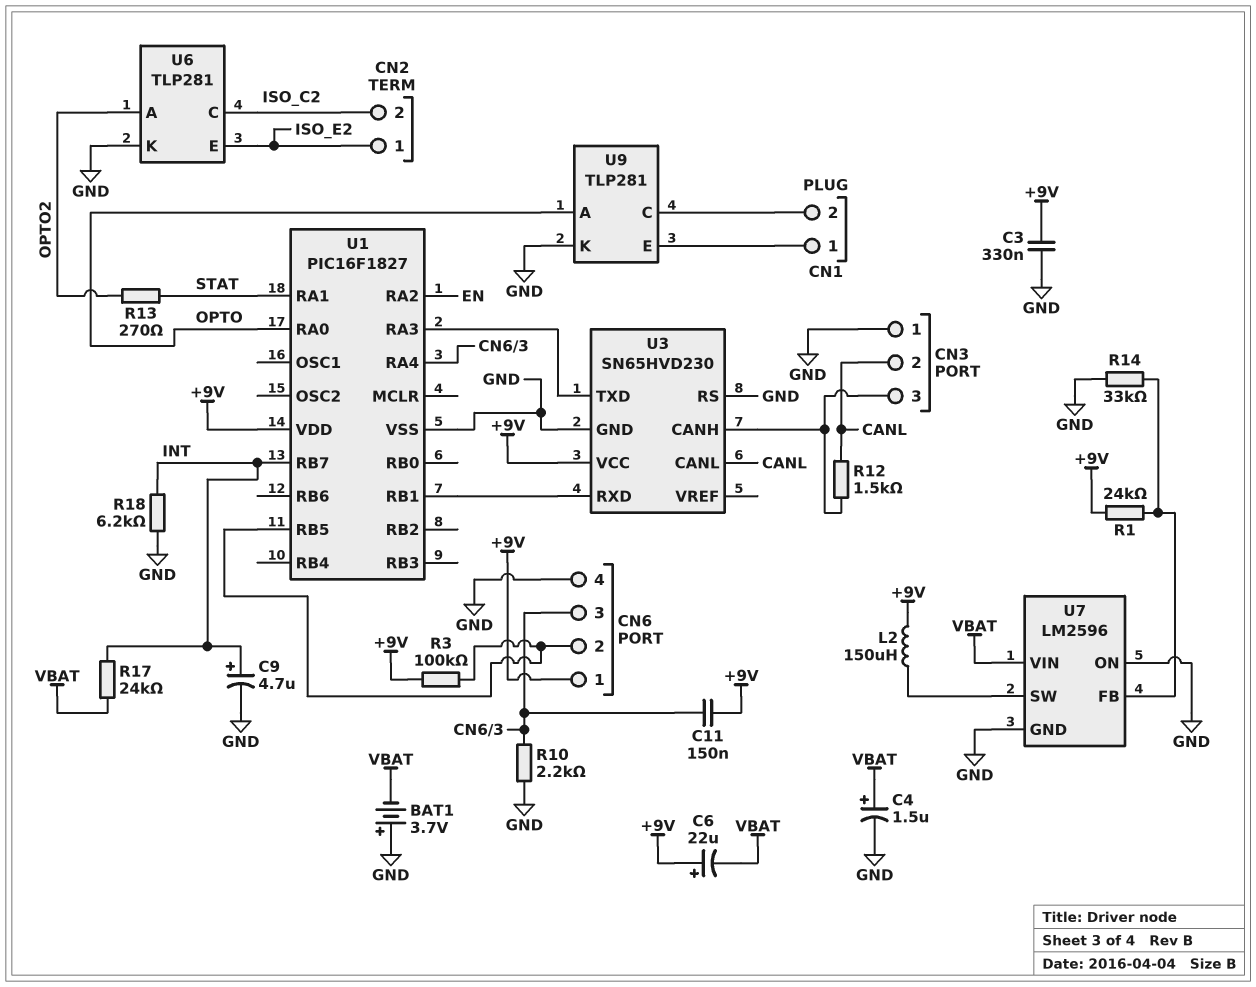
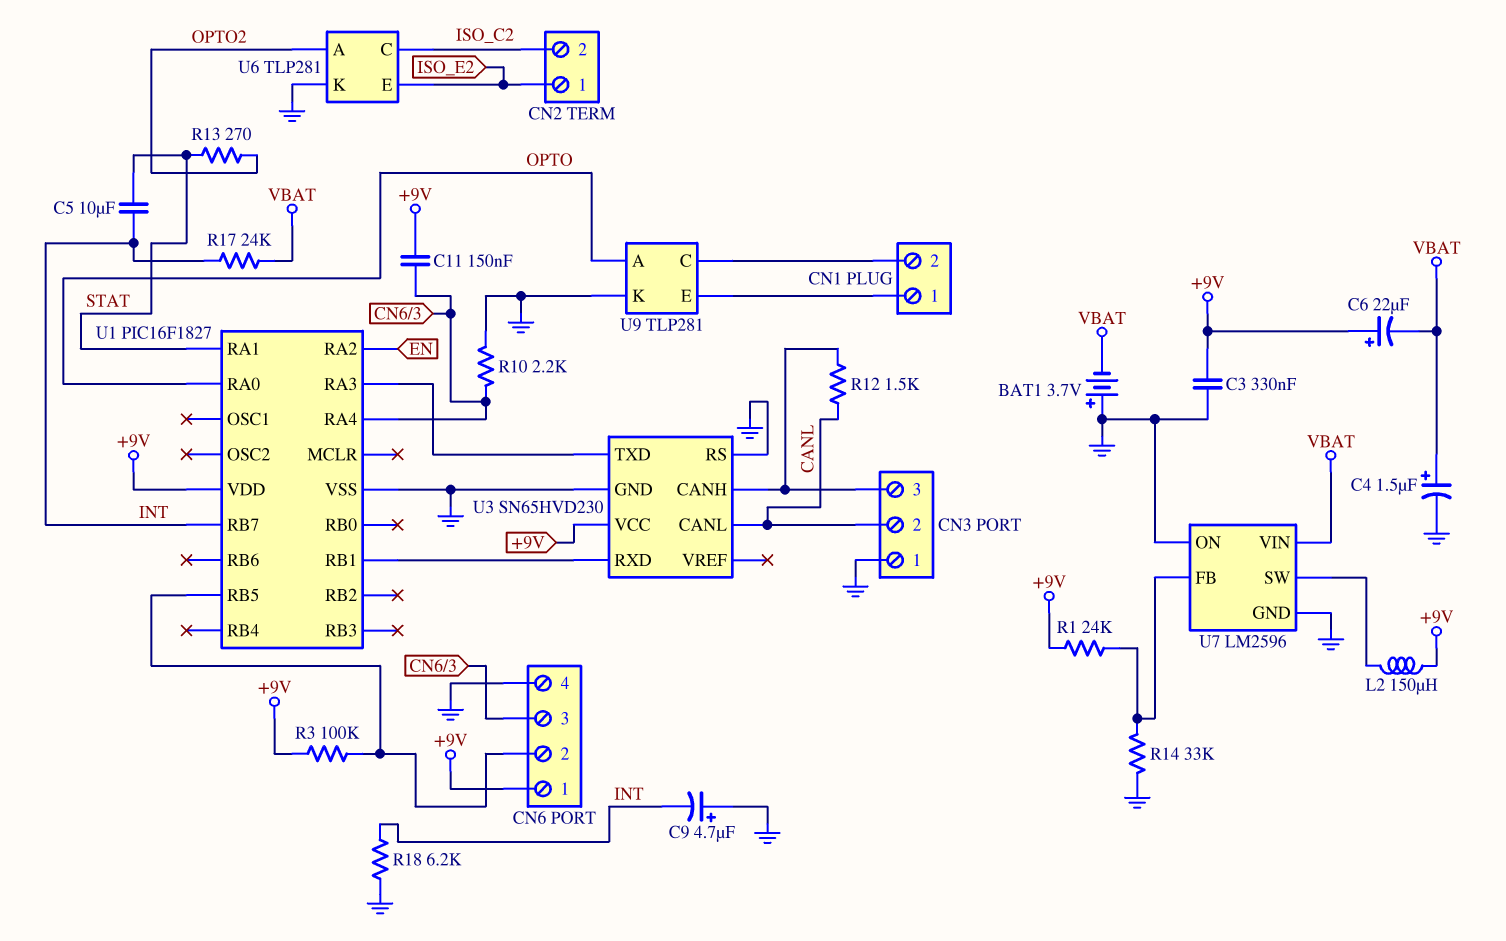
C5: none -> 10uF (INT, STAT)
C9: 4.7uF (plus INT, minus GND) -> 4.7uF (plus GND, minus INT)

